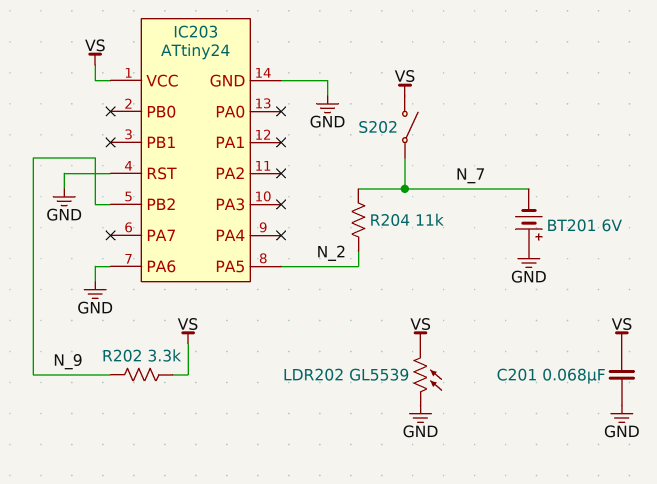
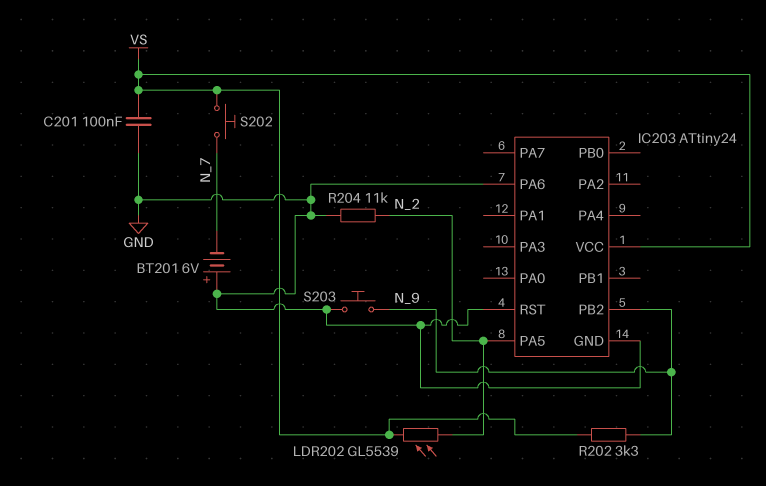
C201: 68nF (GND, VS) -> 100nF (GND, VS)
LDR202: GL5539 (GND, VS) -> GL5539 (N_2, VS)
R204: 11k (N_2, N_7) -> 11k (GND, N_2)
S202: switch (N_7, VS) -> button (N_7, VS)
S203: none -> button (GND, N_9)

